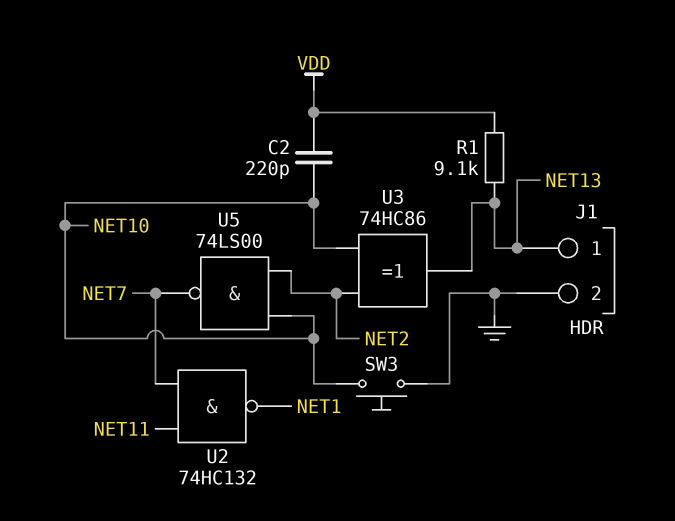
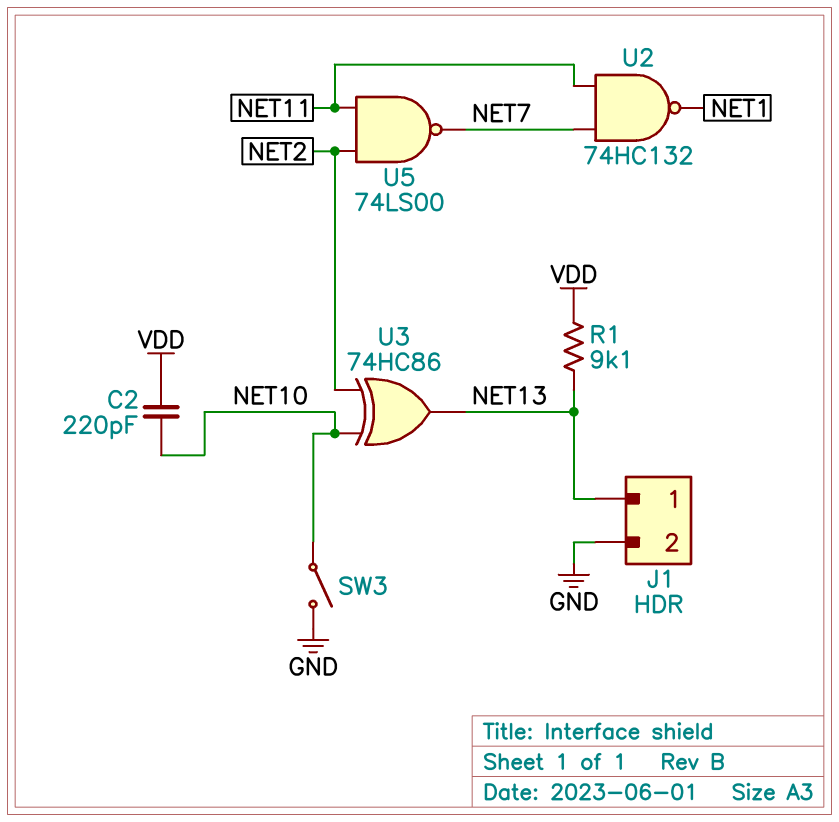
SW3: button (GND, NET10) -> switch (GND, NET10)
U5: NAND 74LS00 (in NET2, in NET10, out NET7) -> NAND 74LS00 (in NET2, in NET11, out NET7)

